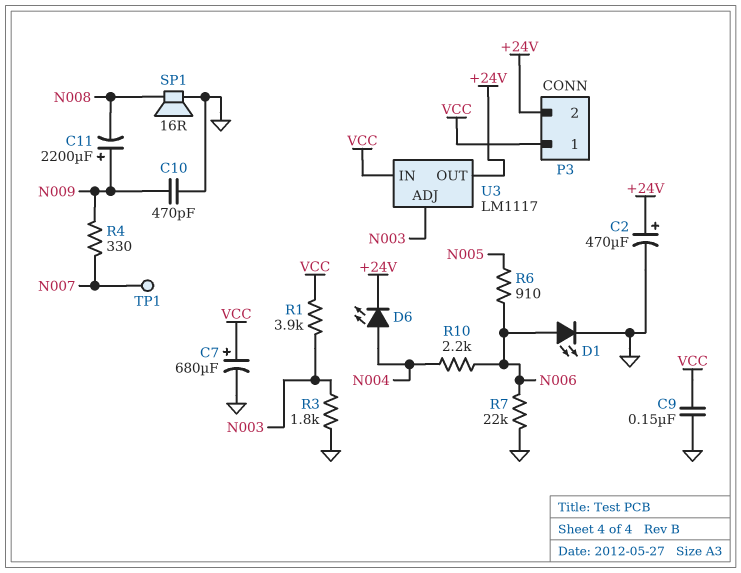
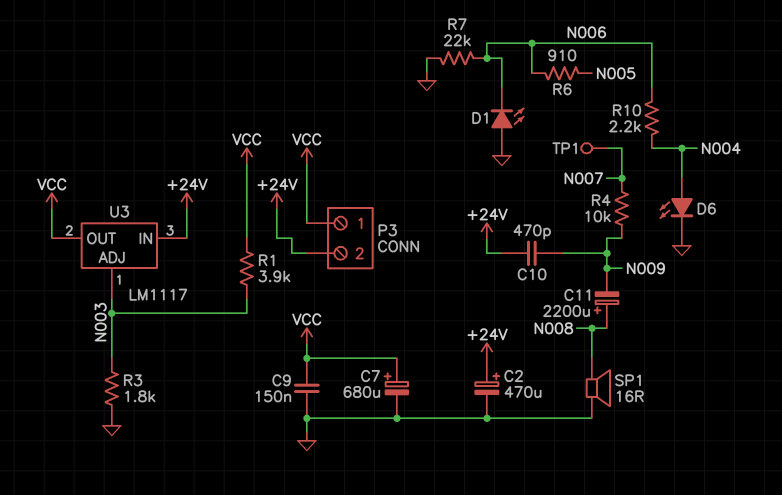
C10: 470pF (GND, N009) -> 470pF (+24V, N009)
C11: 2200uF (plus N009, minus N008) -> 2200uF (plus N008, minus N009)
D1: LED (A N006, K GND) -> LED (A GND, K N006)
D6: LED (A N004, K +24V) -> LED (A N004, K GND)
R4: 330 (N007, N009) -> 10k (N007, N009)
U3 pin IN: VCC -> +24V
U3 pin OUT: +24V -> VCC

